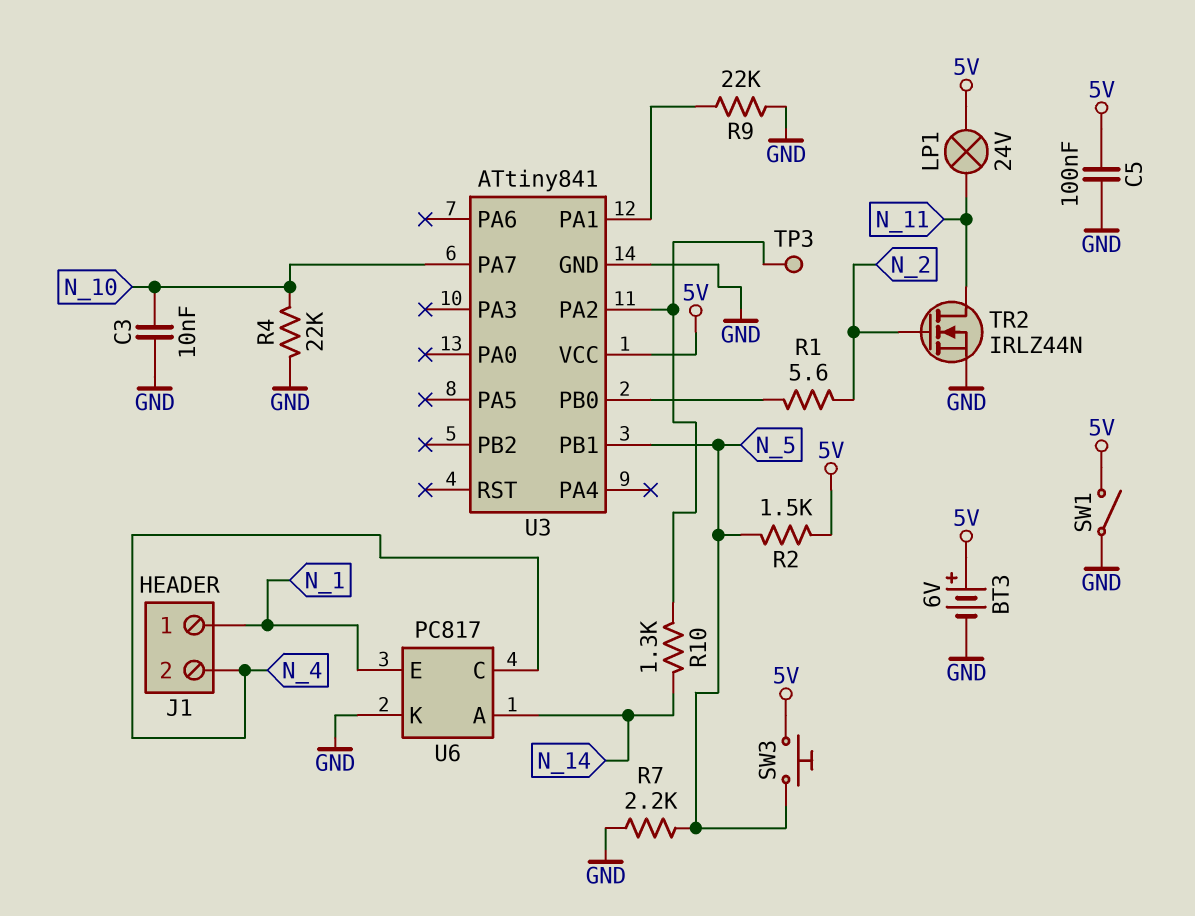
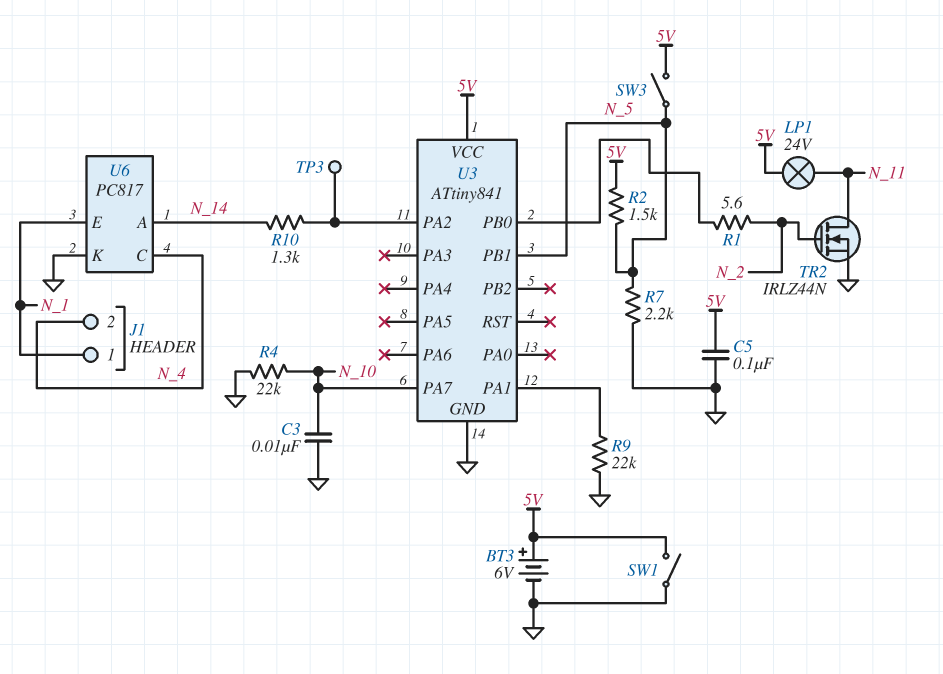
SW3: button (5V, N_5) -> switch (5V, N_5)

